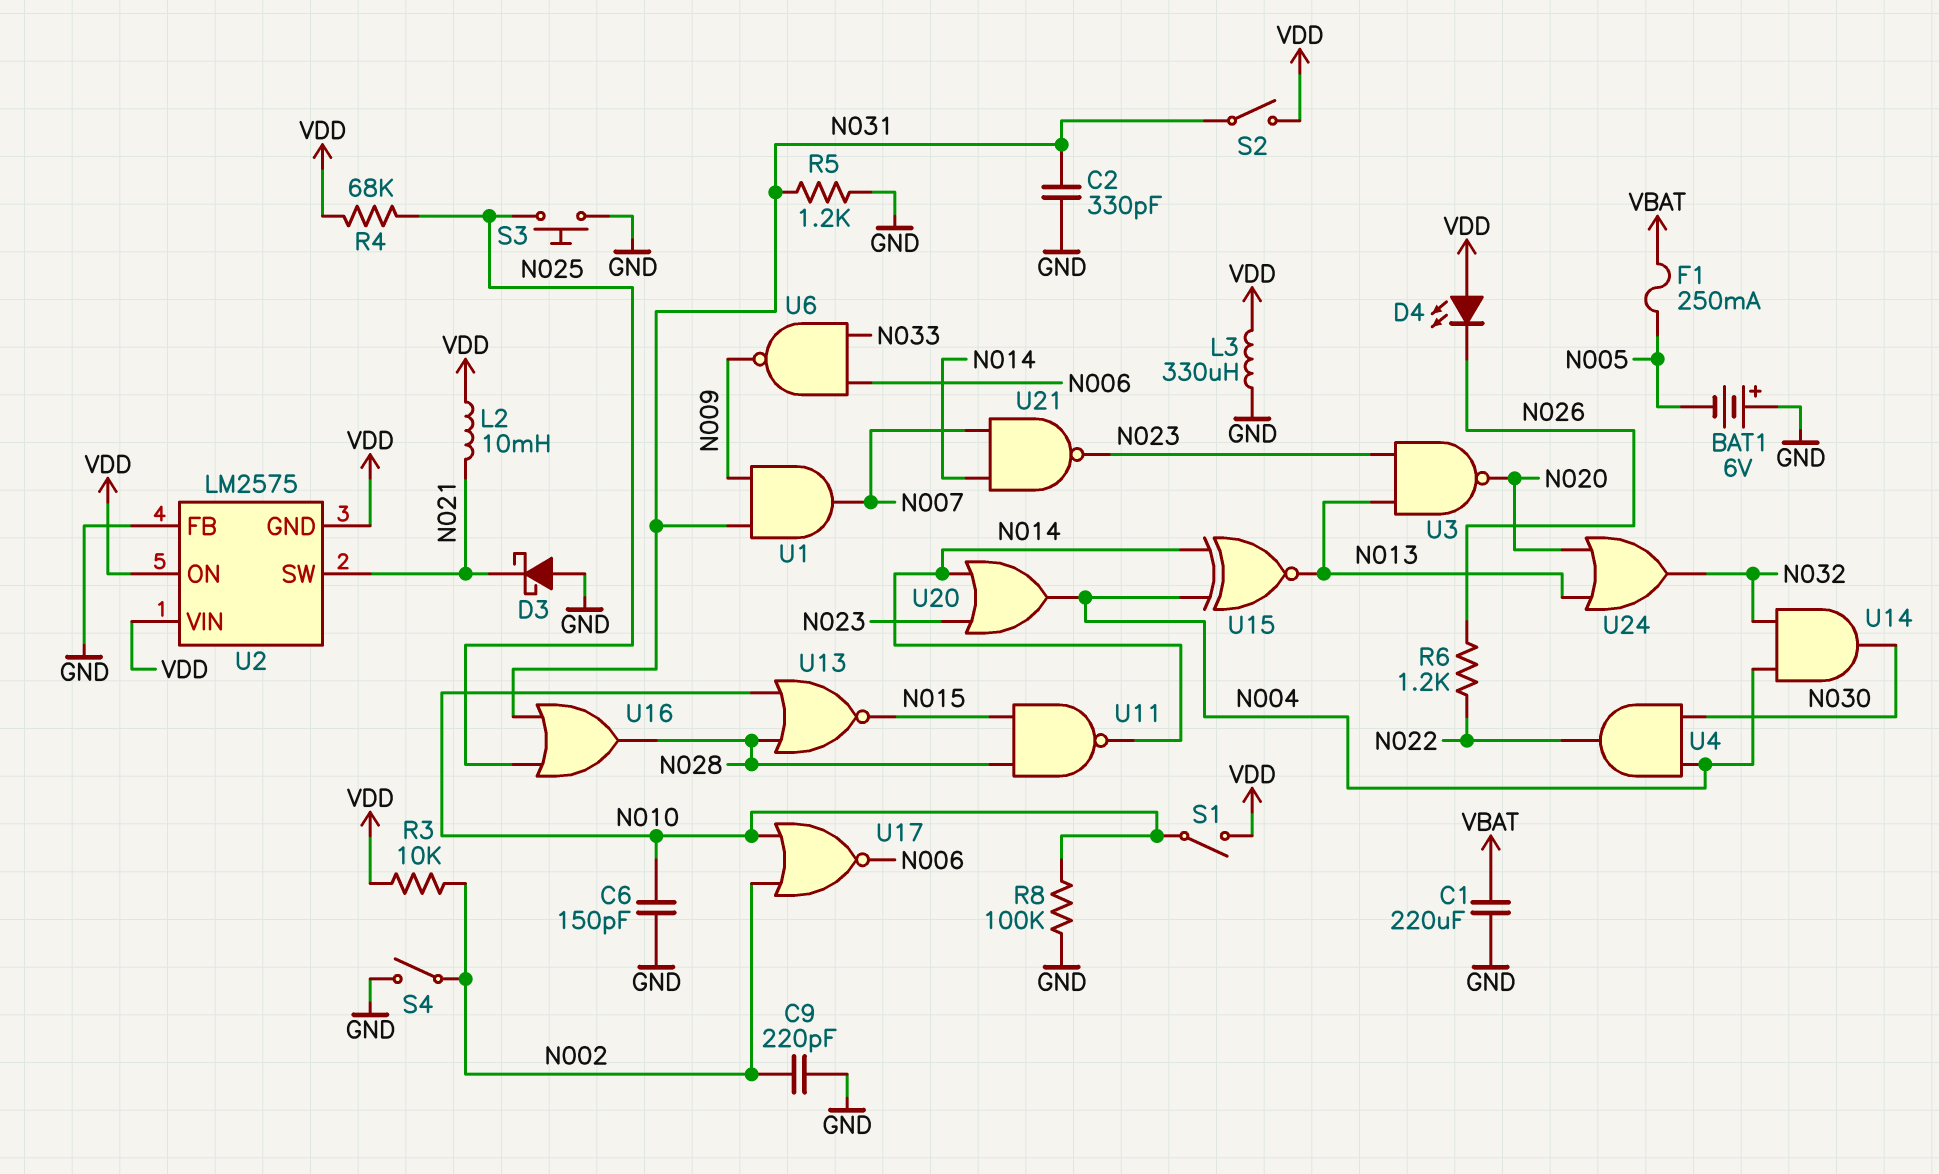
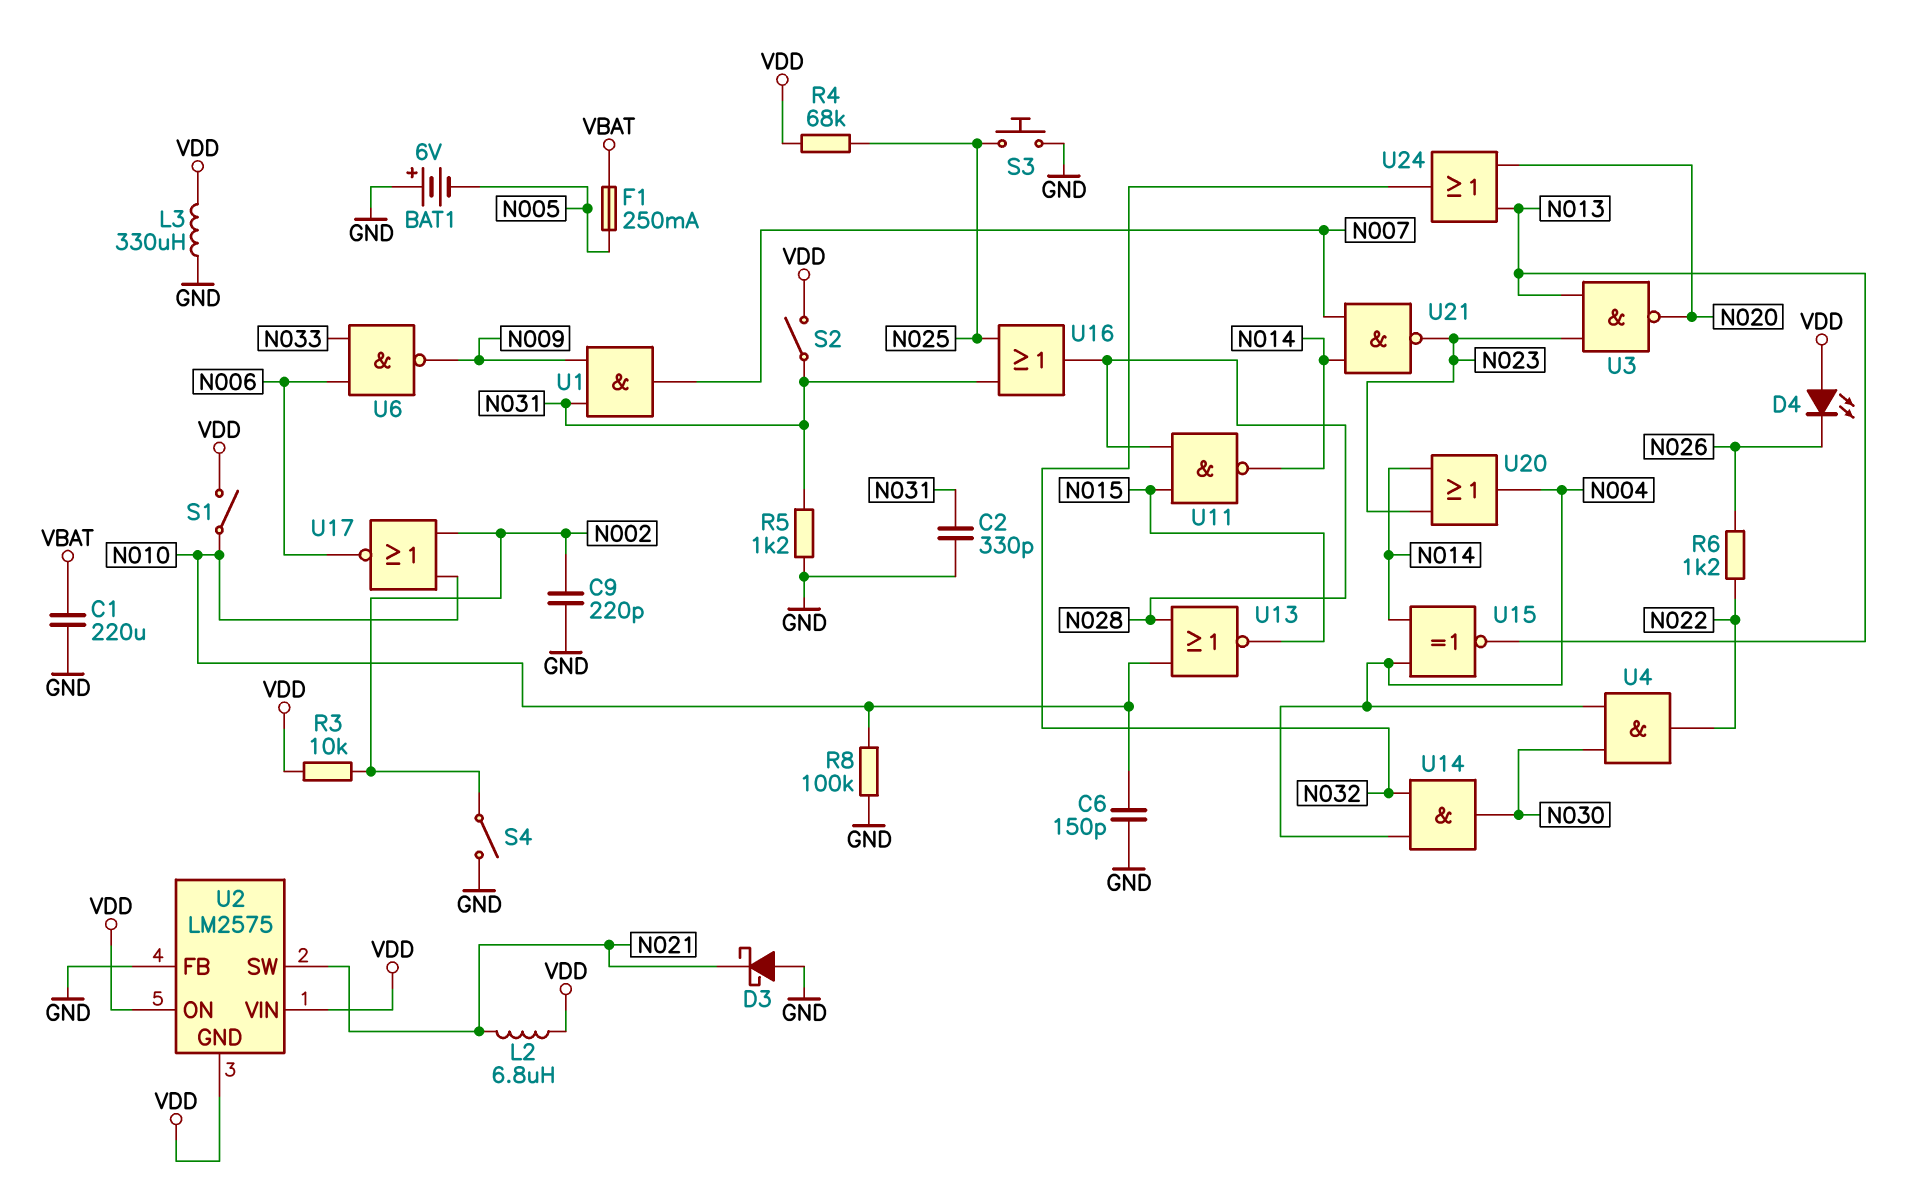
L2: 10mH (N021, VDD) -> 6.8uH (N021, VDD)

